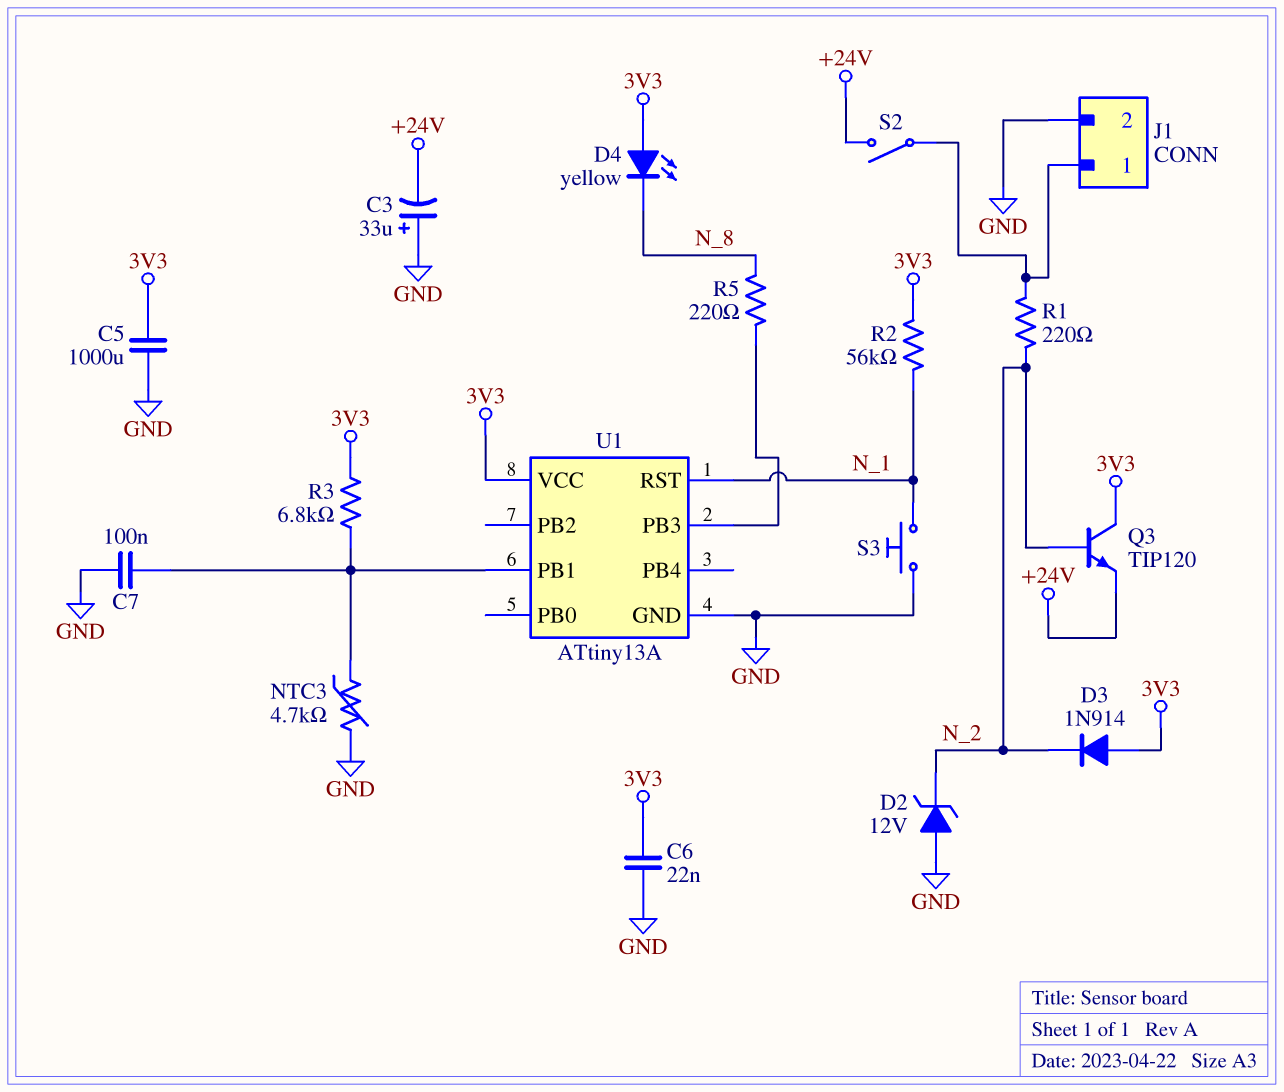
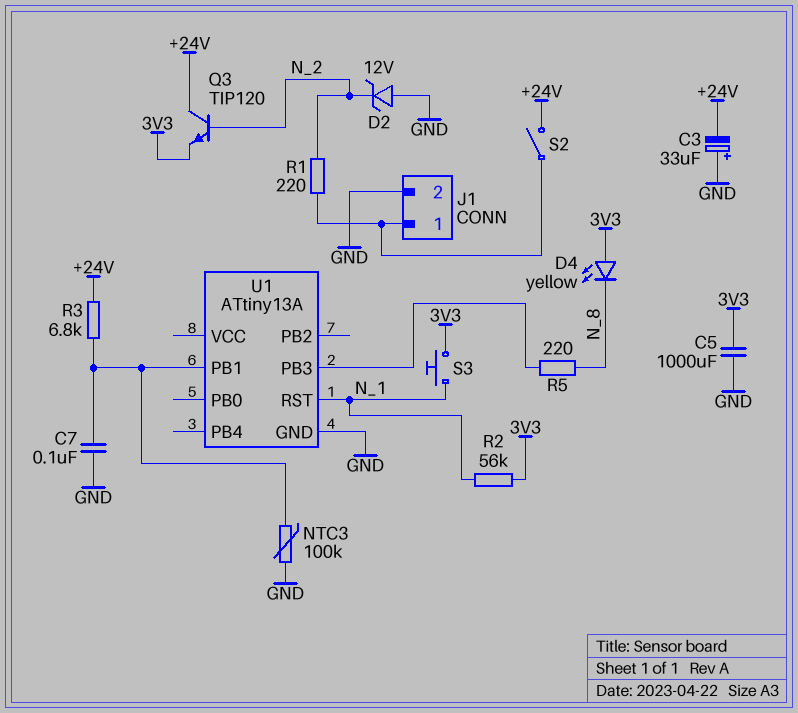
C6: 22nF (3V3, GND) -> none
D3: diode 1N914 (A 3V3, K N_2) -> none
NTC3: 4.7k (GND, U1/PB1) -> 100k (GND, U1/PB1)
Q3: NPN TIP120 (B N_2, C 3V3, E +24V) -> NPN TIP120 (B N_2, C +24V, E 3V3)
R3: 6.8k (3V3, U1/PB1) -> 6.8k (+24V, U1/PB1)
S3: button (GND, N_1) -> button (3V3, N_1)
U1 pin VCC: 3V3 -> none

